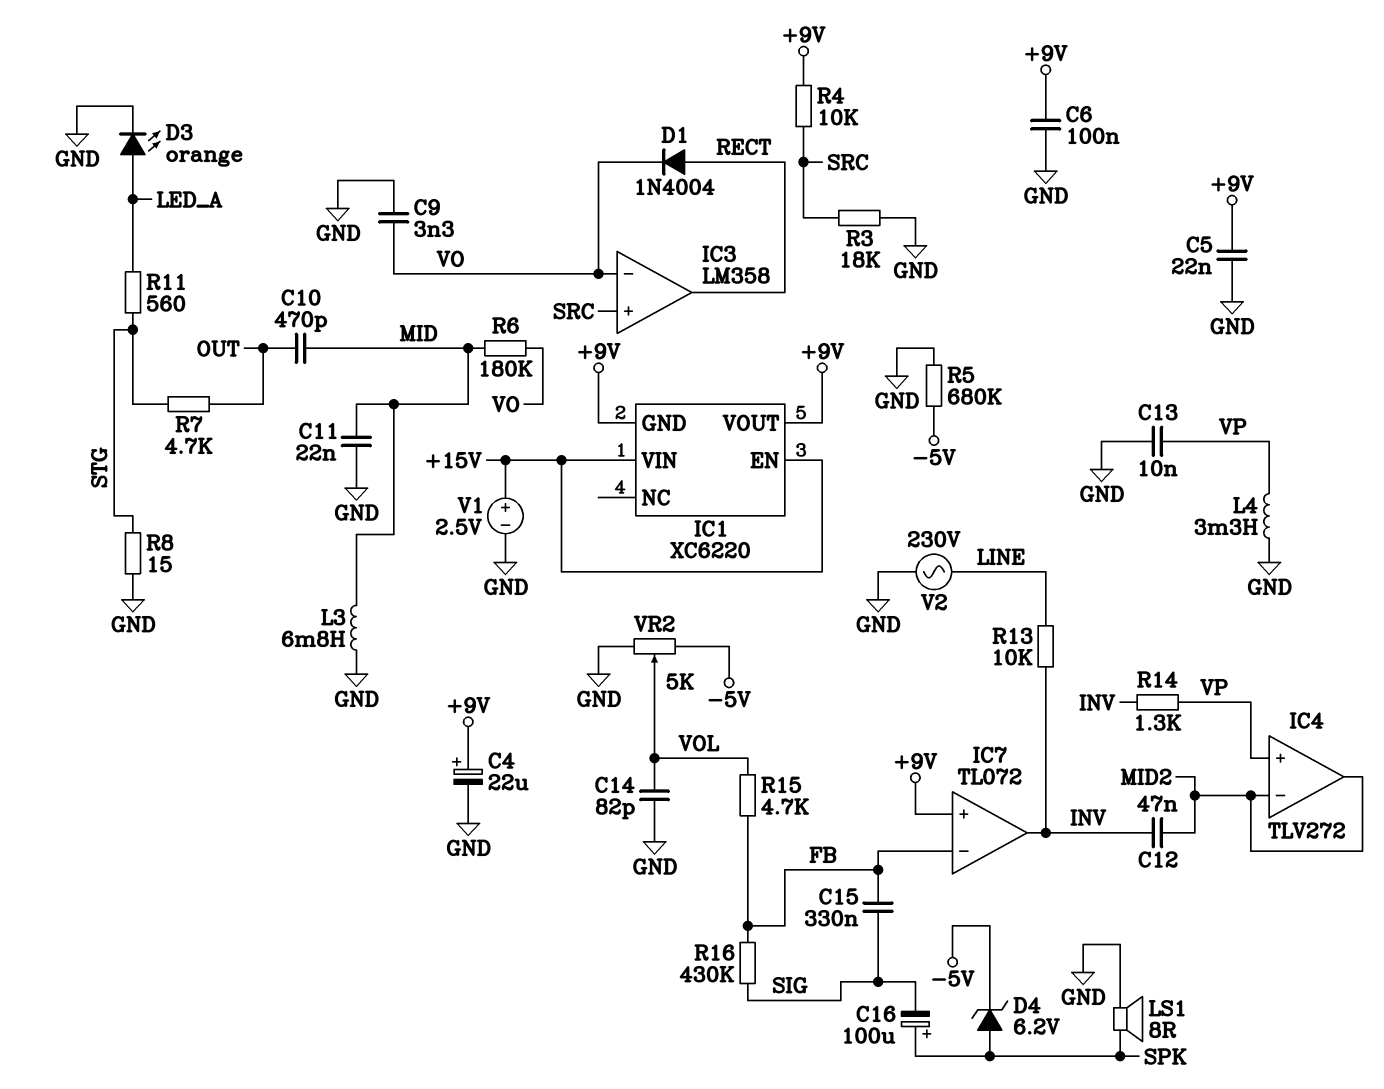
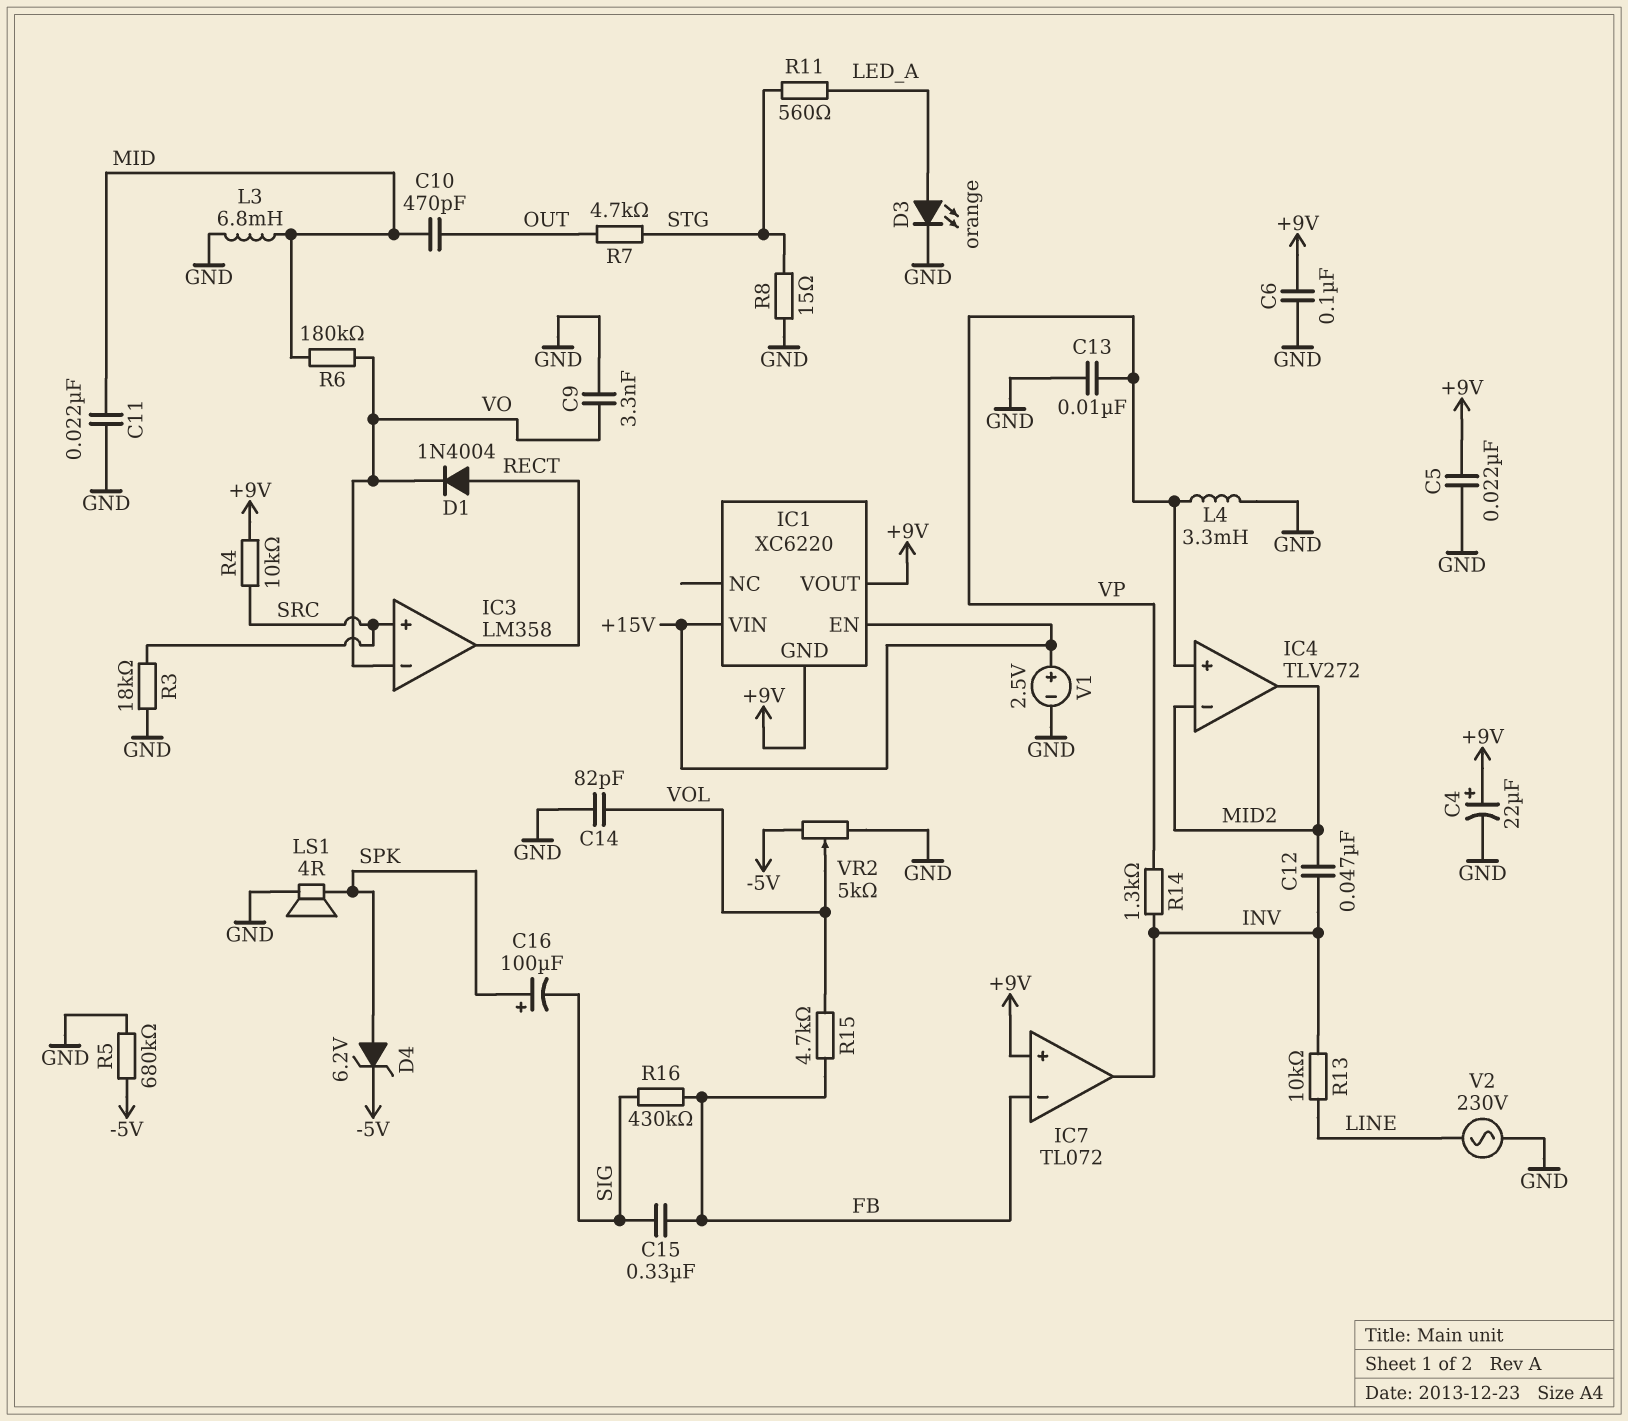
LS1: speaker 8R (GND, SPK) -> speaker 4R (GND, SPK)

